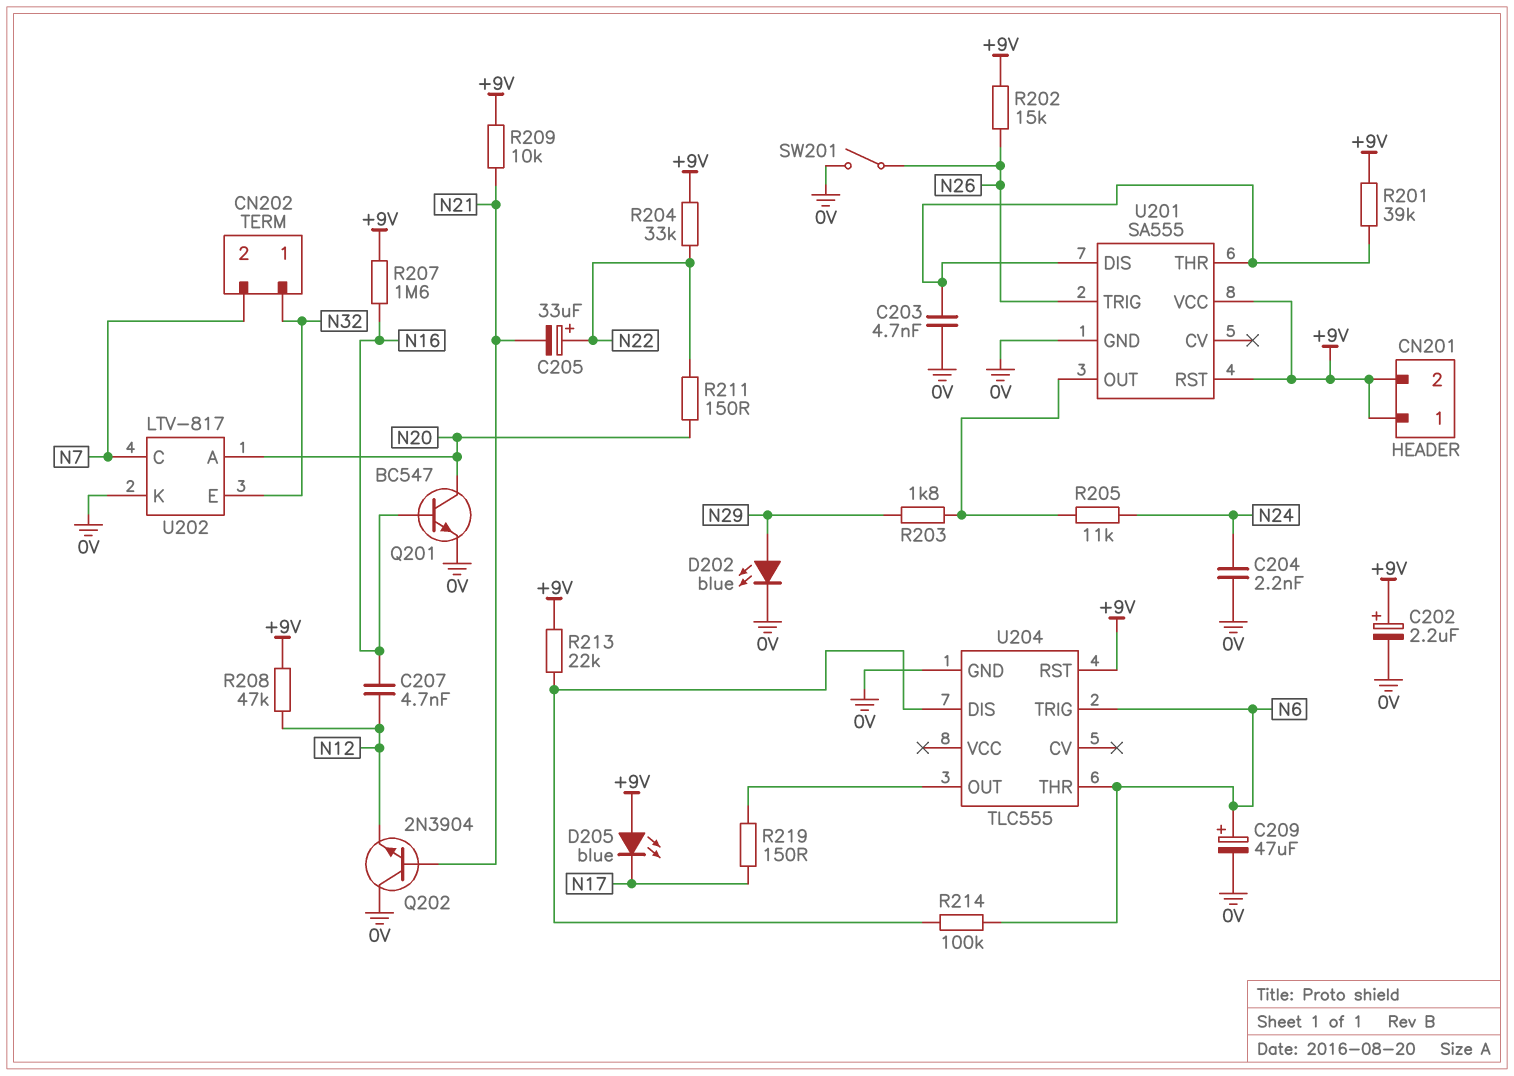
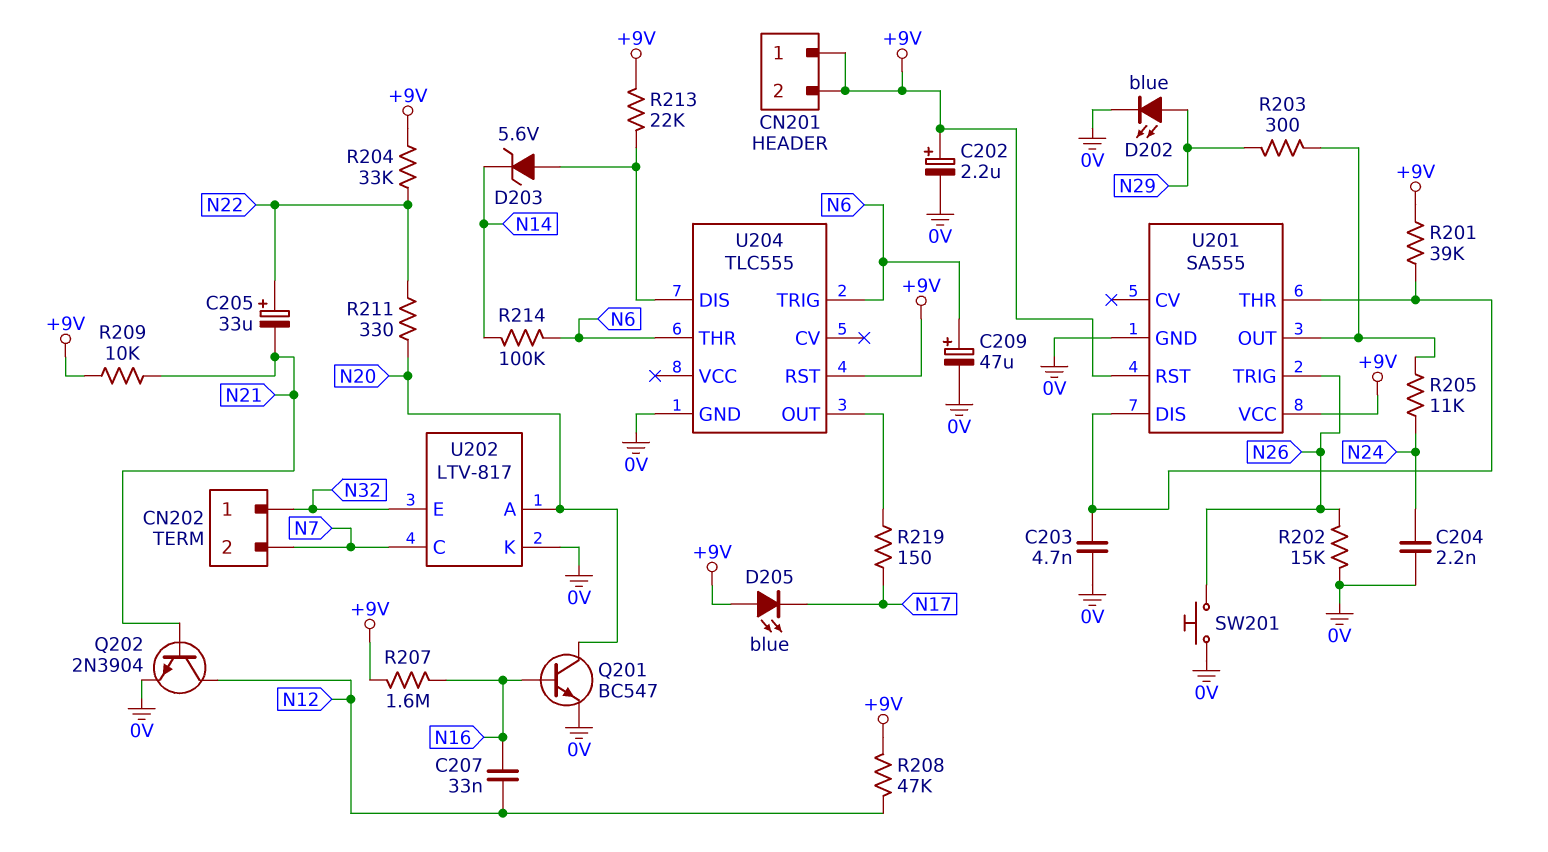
C207: 4.7nF (N12, N16) -> 33nF (N12, N16)
D203: none -> zener 5.6V (A U204/DIS, K N14)
Q202: NPN 2N3904 (B N21, C 0V, E N12) -> NPN 2N3904 (B N21, C N12, E 0V)
R202: 15k (+9V, N26) -> 15k (0V, N26)
R203: 1.8k (N29, U201/OUT) -> 300 (N29, U201/OUT)
R211: 150 (N20, N22) -> 330 (N20, N22)
R214: 100k (N6, U204/DIS) -> 100k (N6, N14)
SW201: switch (0V, N26) -> button (0V, N26)

